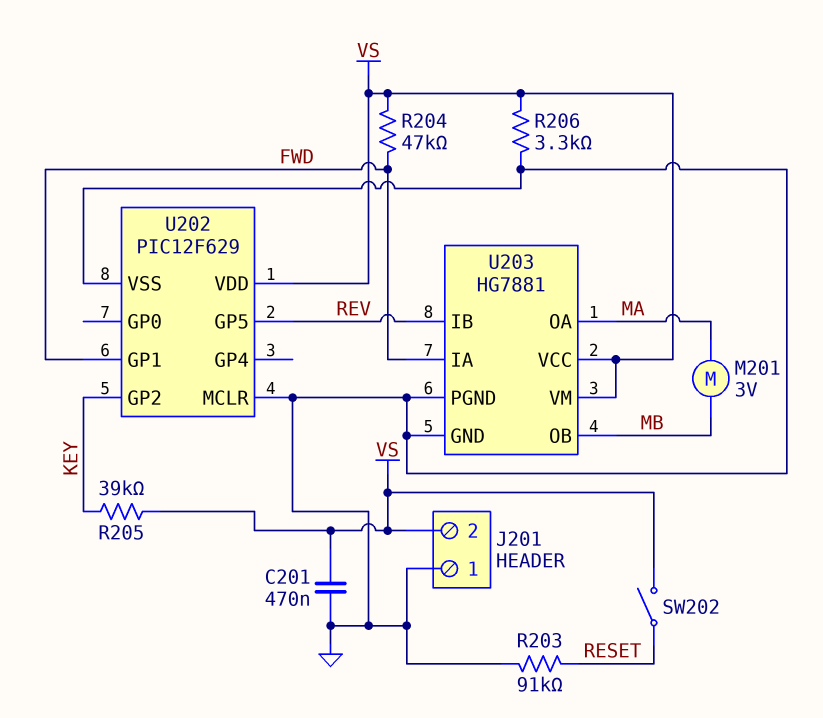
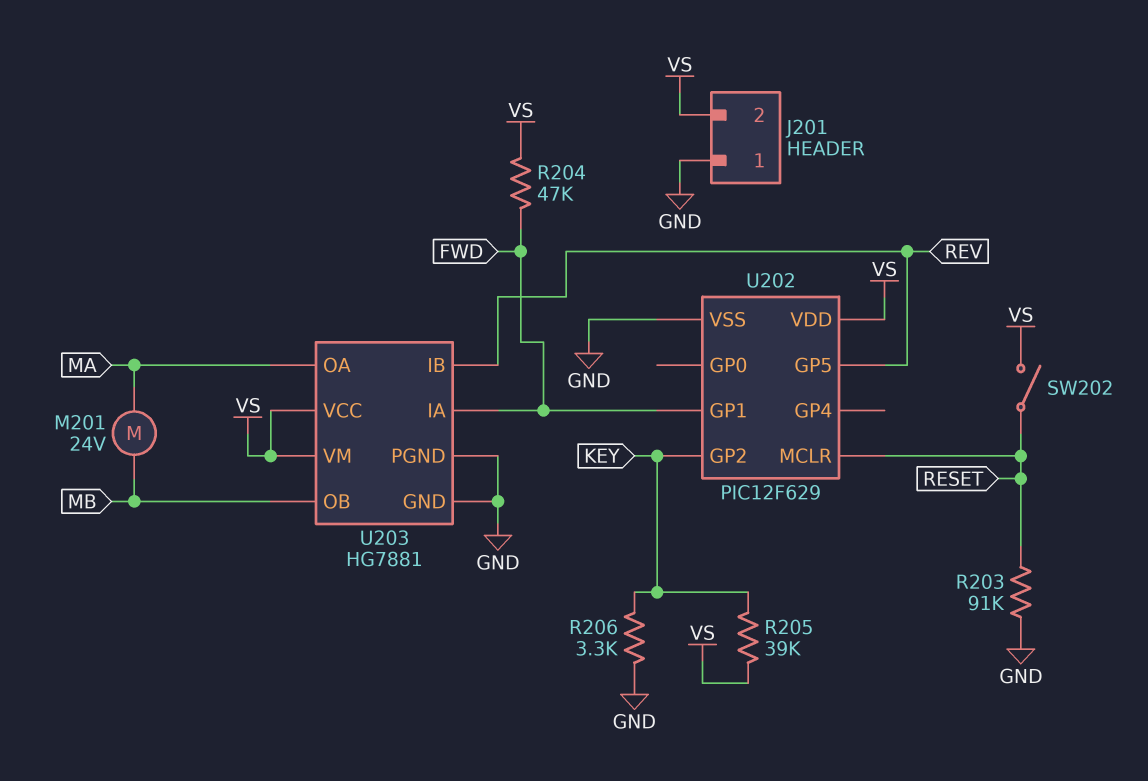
C201: 470nF (GND, VS) -> none
M201: motor 3V (MA, MB) -> motor 24V (MA, MB)
R206: 3.3k (GND, VS) -> 3.3k (GND, KEY)
U202 pin MCLR: GND -> RESET

